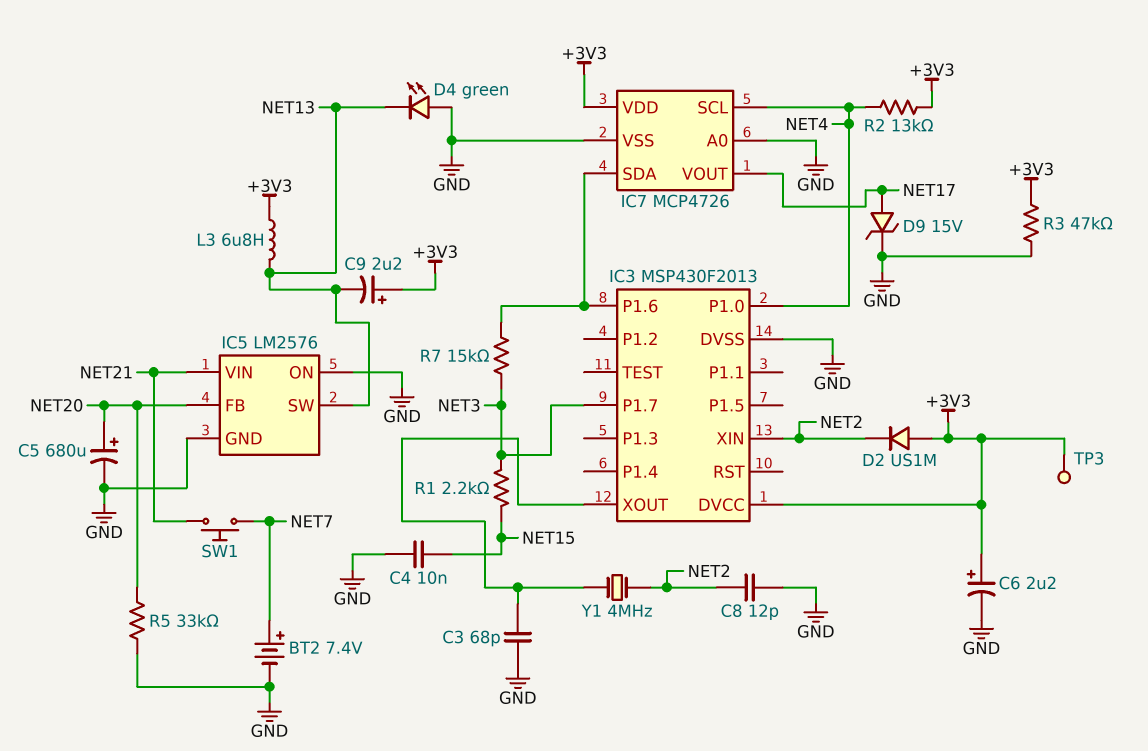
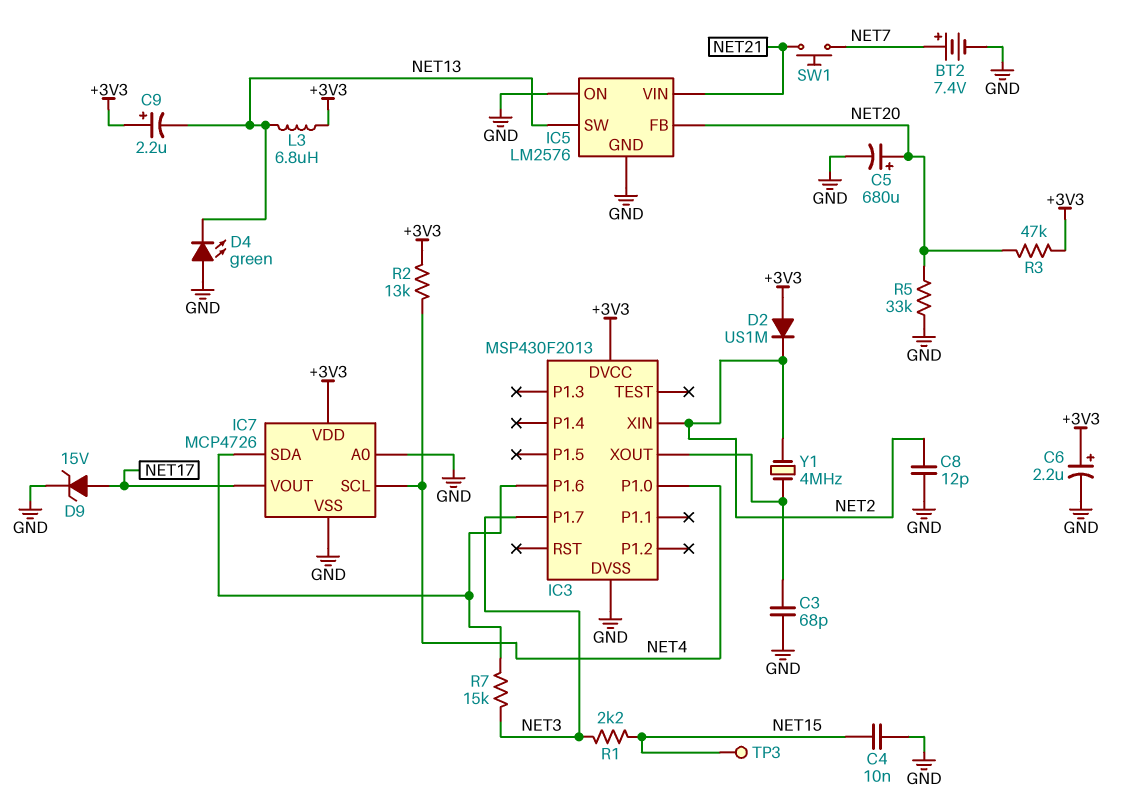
R3: 47k (+3V3, GND) -> 47k (+3V3, NET20)
TP3: test point (+3V3) -> test point (NET15)

